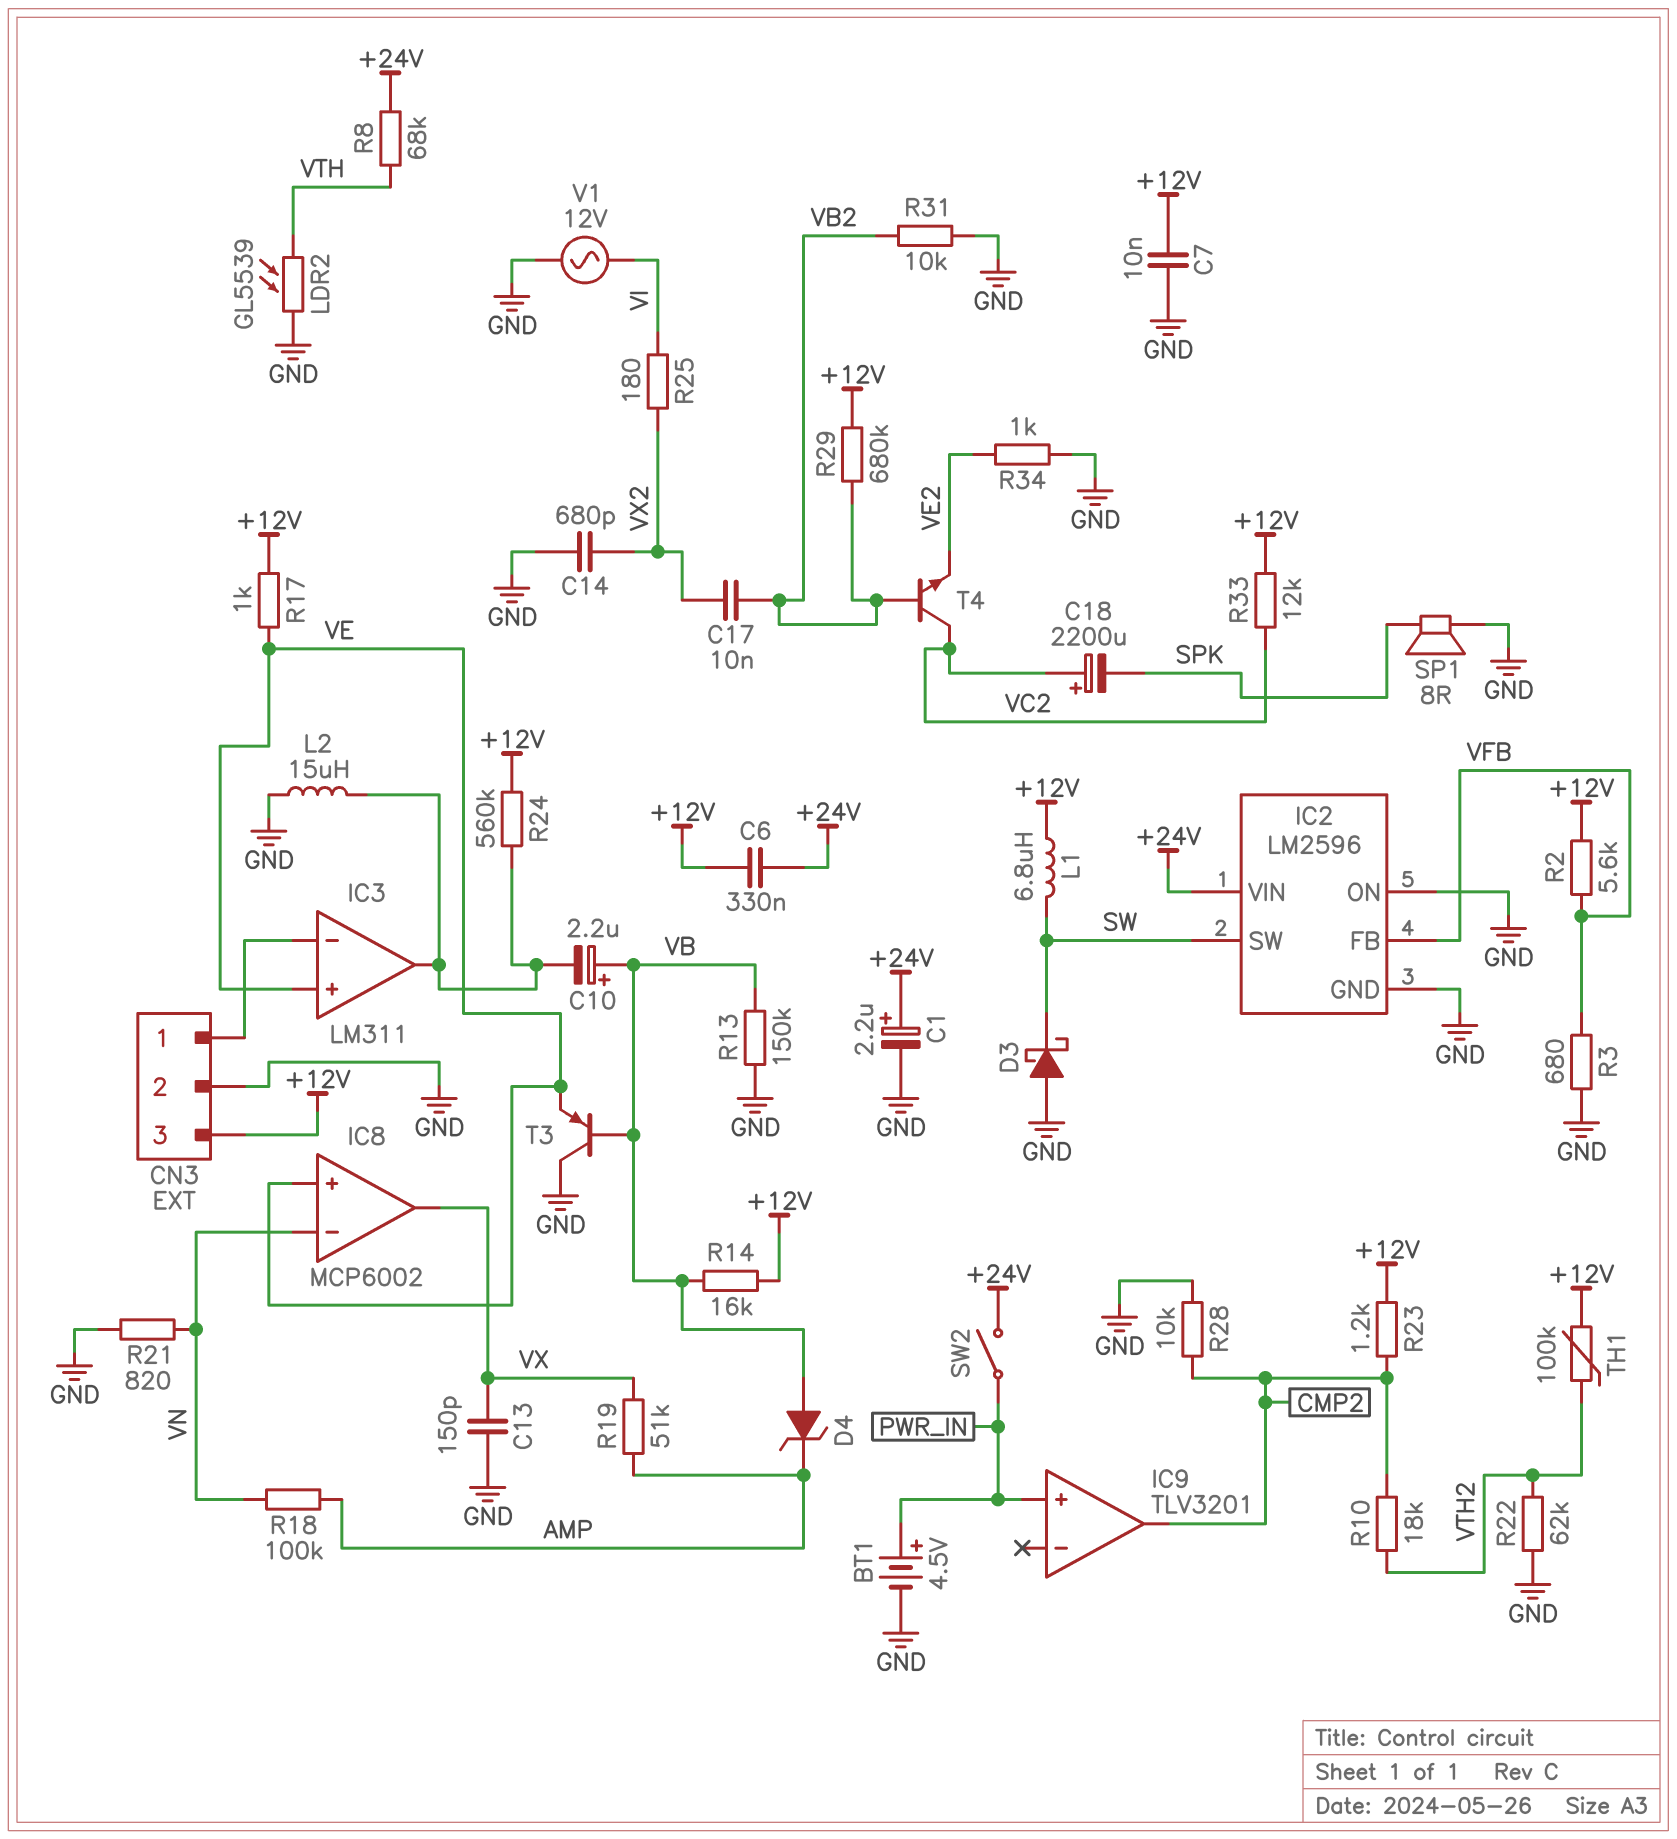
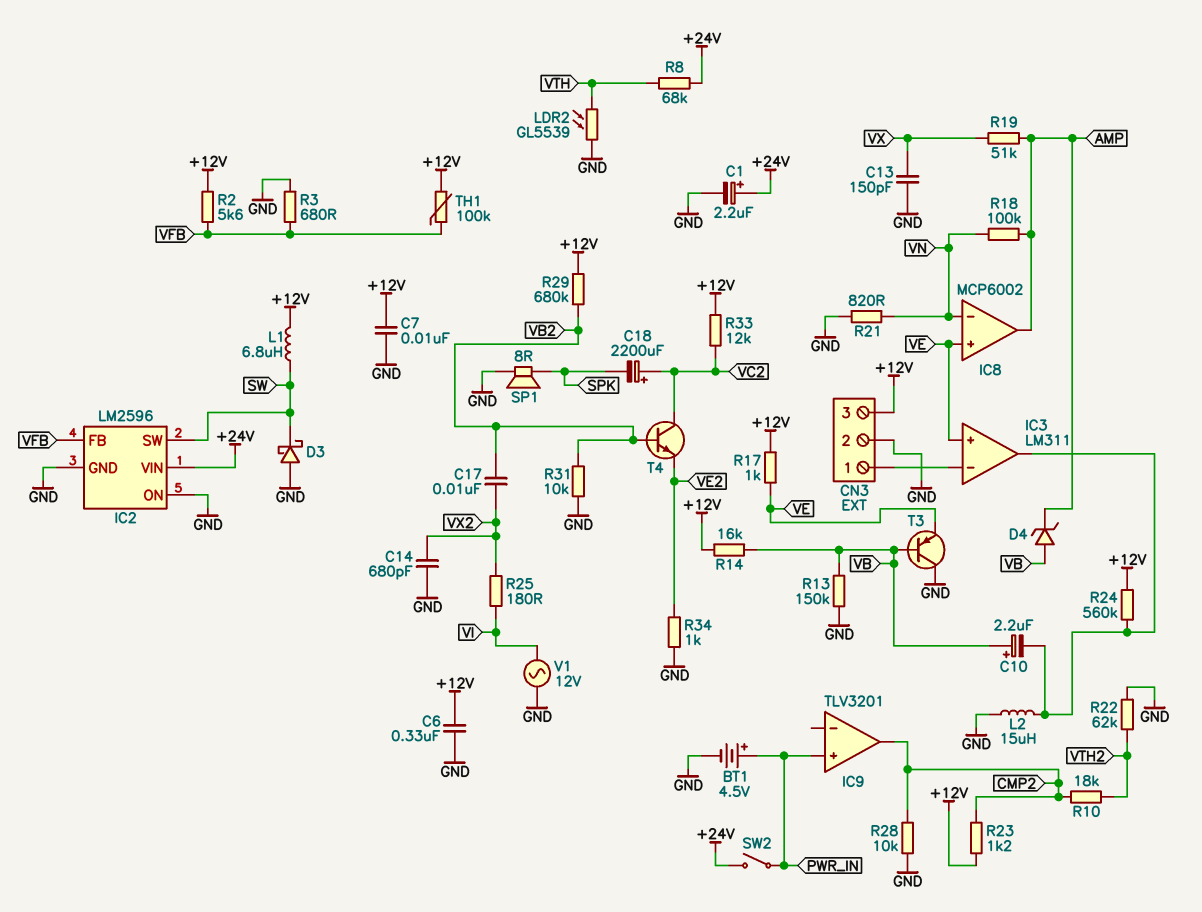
C6: 330nF (+12V, +24V) -> 330nF (+12V, GND)
IC8 pin out: VX -> AMP
TH1: 100k (+12V, VTH2) -> 100k (+12V, VFB)

